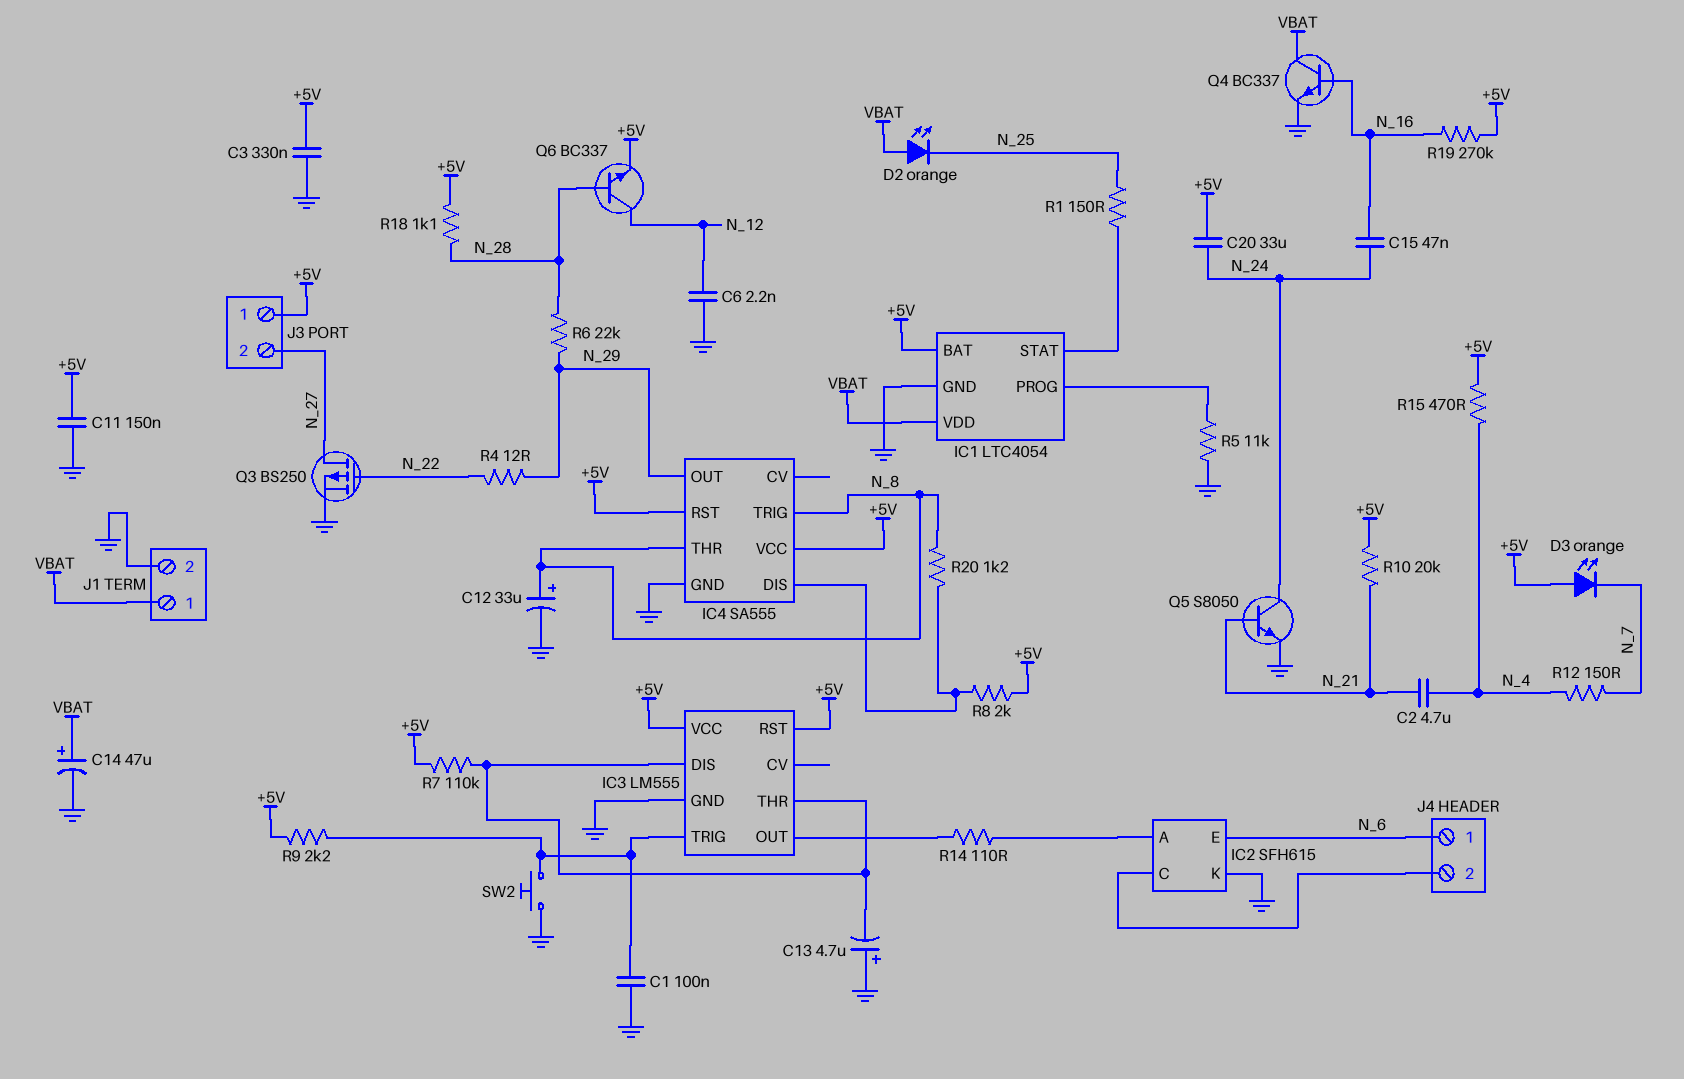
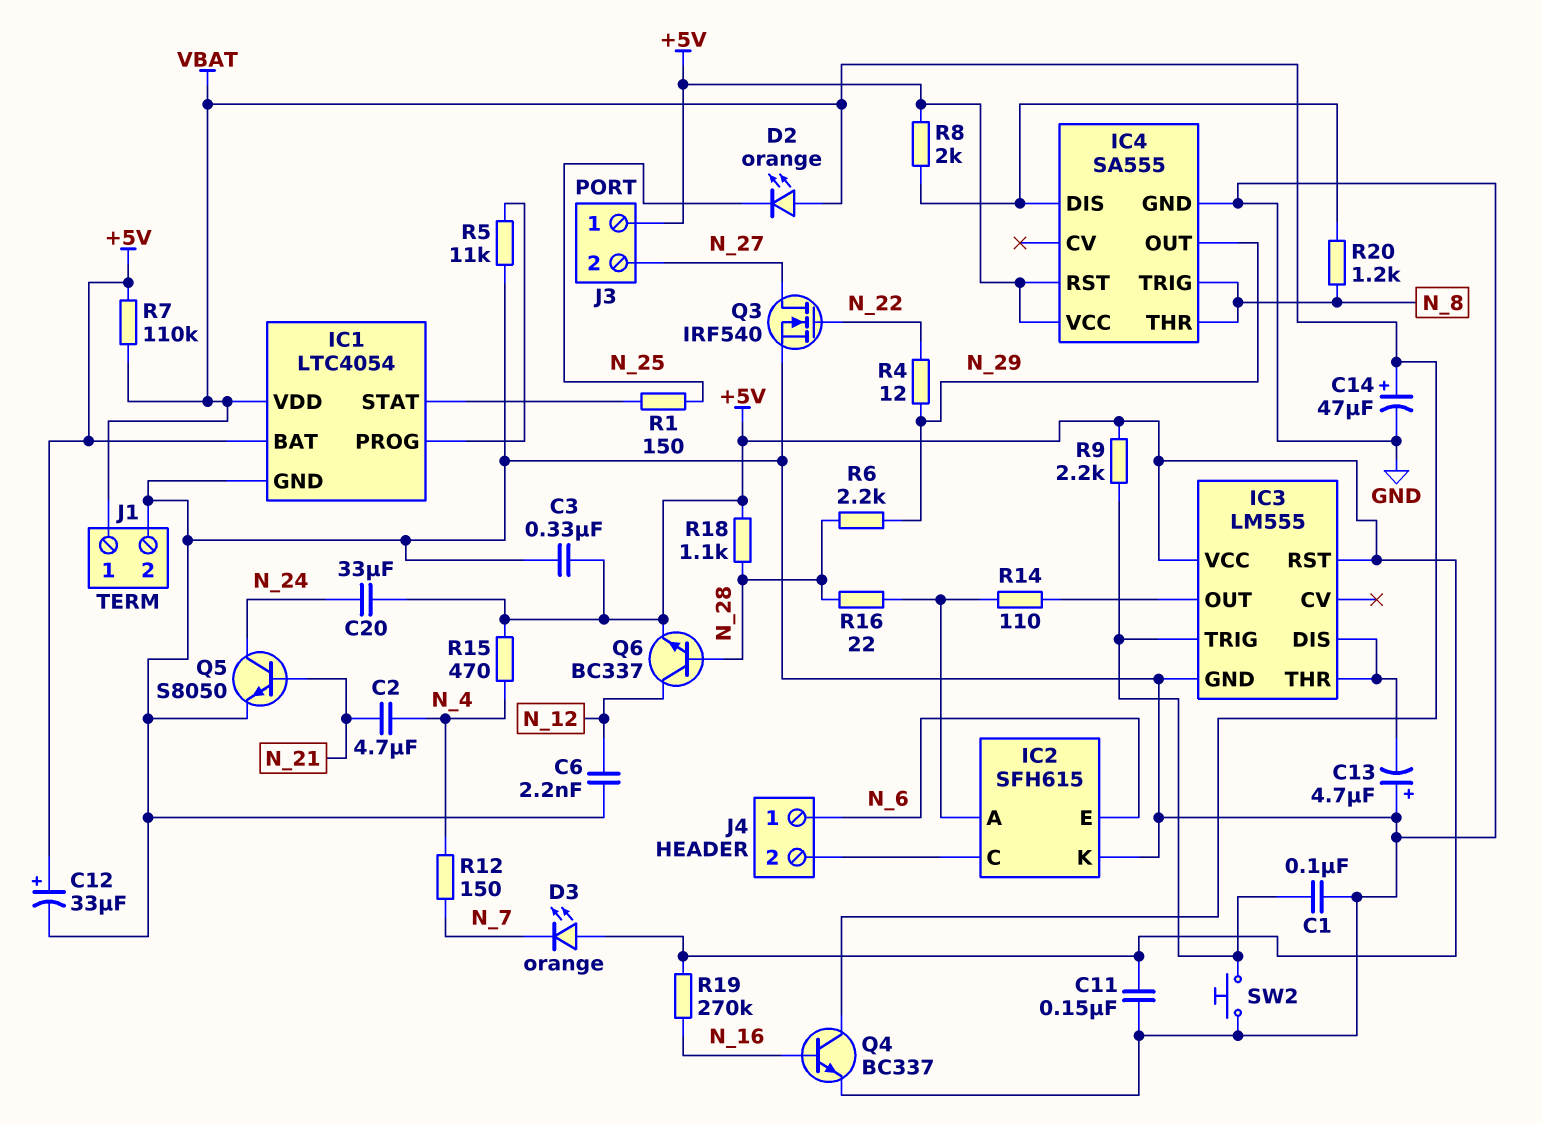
C12: 33uF (plus N_8, minus GND) -> 33uF (plus +5V, minus GND)
C15: 47nF (N_16, N_24) -> none
Q3: PMOS BS250 (G N_22, D N_27, S GND) -> NMOS IRF540 (G N_22, D N_27, S GND)
R6: 22k (N_28, N_29) -> 2.2k (N_28, N_29)
R7: 110k (+5V, IC3/DIS) -> 110k (+5V, VBAT)
R10: 20k (+5V, N_21) -> none
R16: none -> 22 (IC2/A, N_28)

